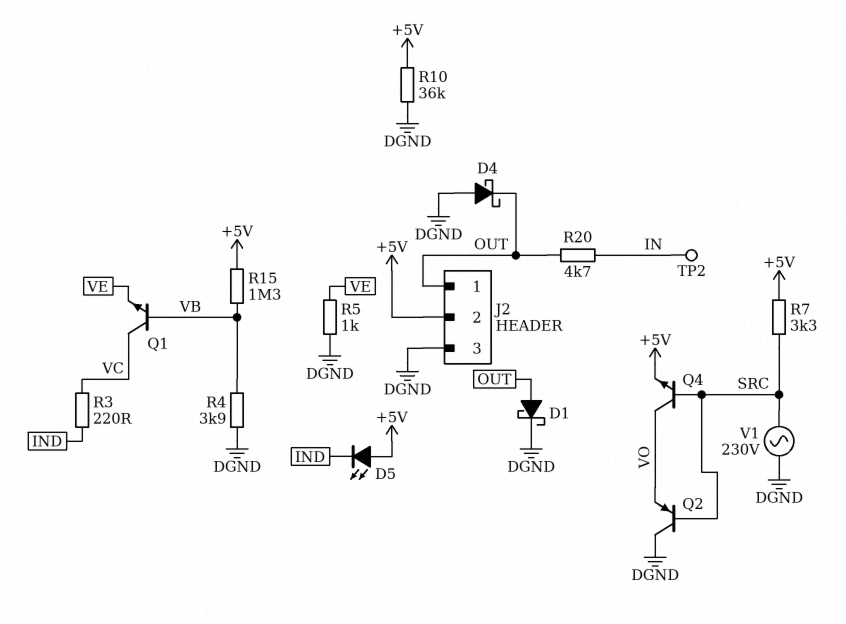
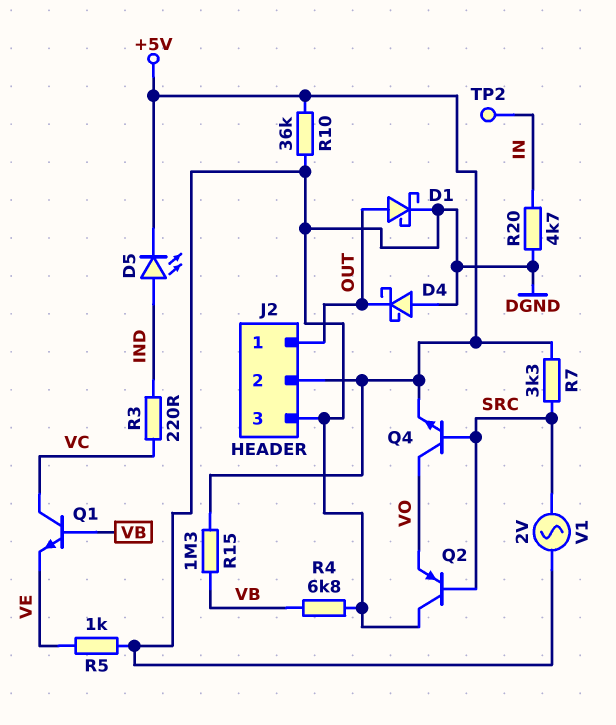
D5: LED (A +5V, K IND) -> LED (A IND, K +5V)
R4: 3.9k (DGND, VB) -> 6.8k (DGND, VB)
R20: 4.7k (IN, OUT) -> 4.7k (DGND, IN)
V1: AC 230V (DGND, SRC) -> AC 2V (DGND, SRC)

